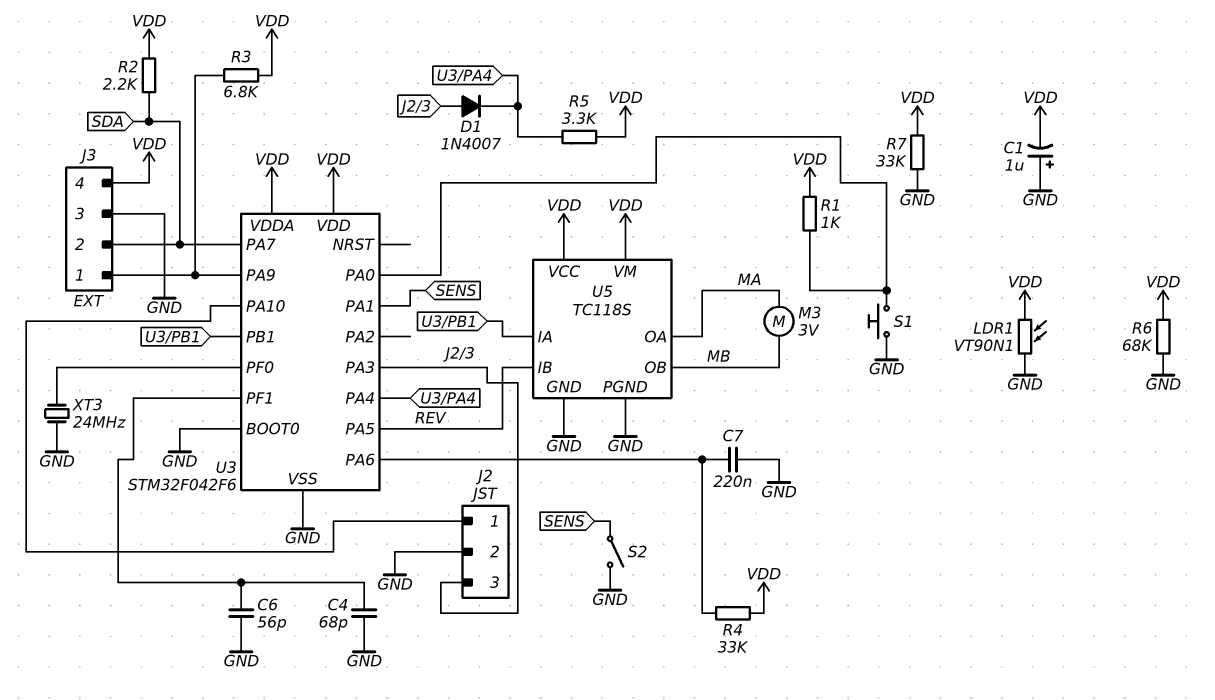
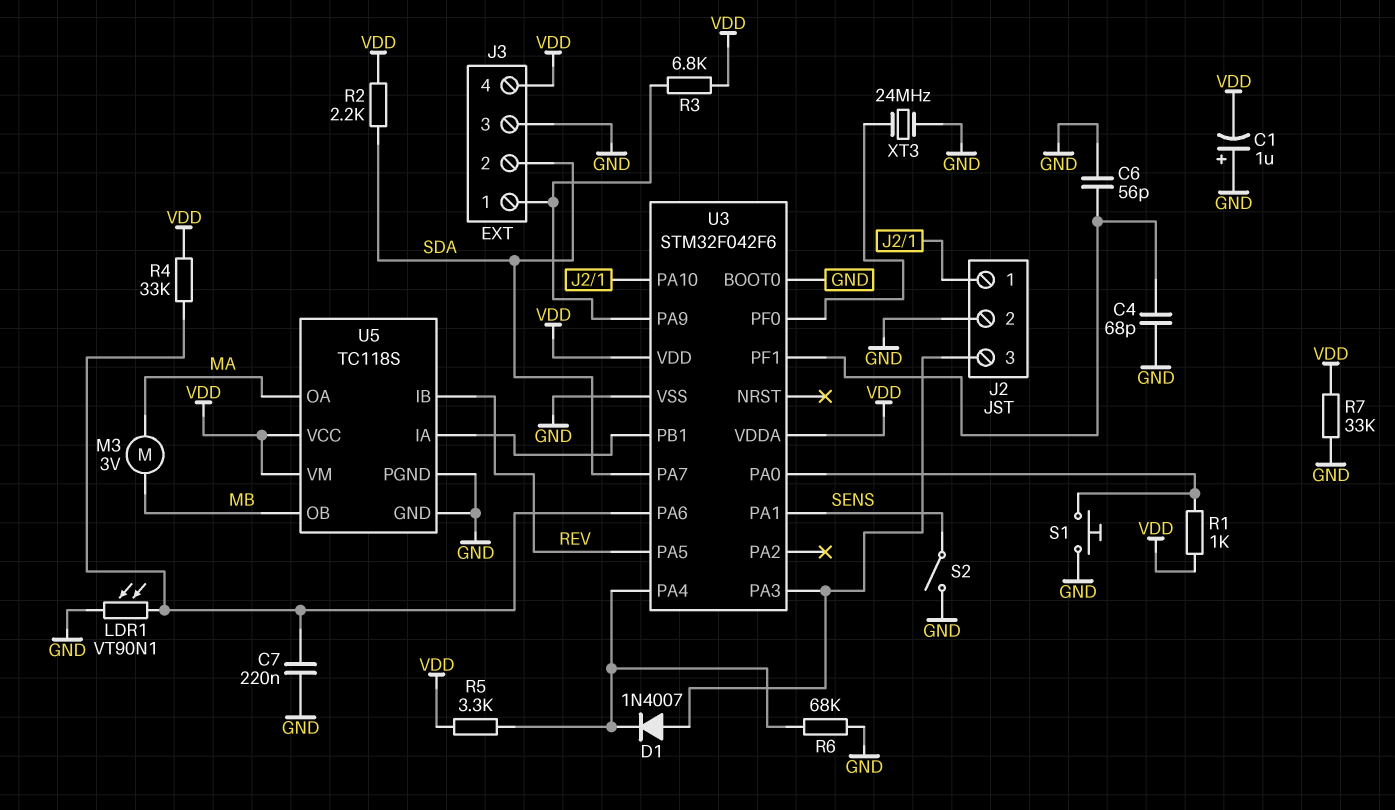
LDR1: VT90N1 (GND, VDD) -> VT90N1 (GND, U3/PA6)
R6: 68k (GND, VDD) -> 68k (GND, U3/PA4)

